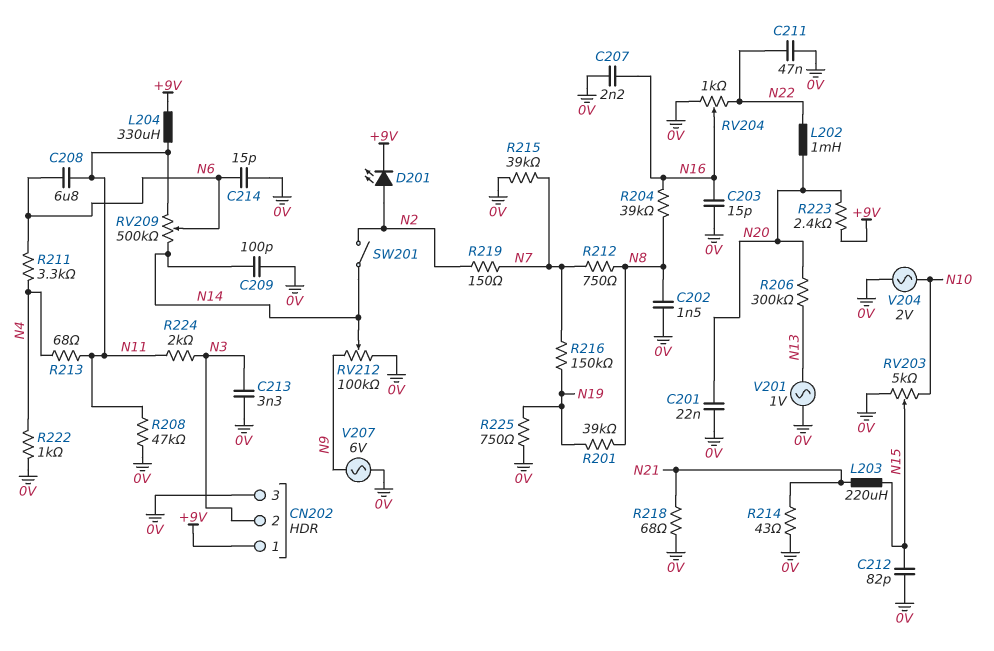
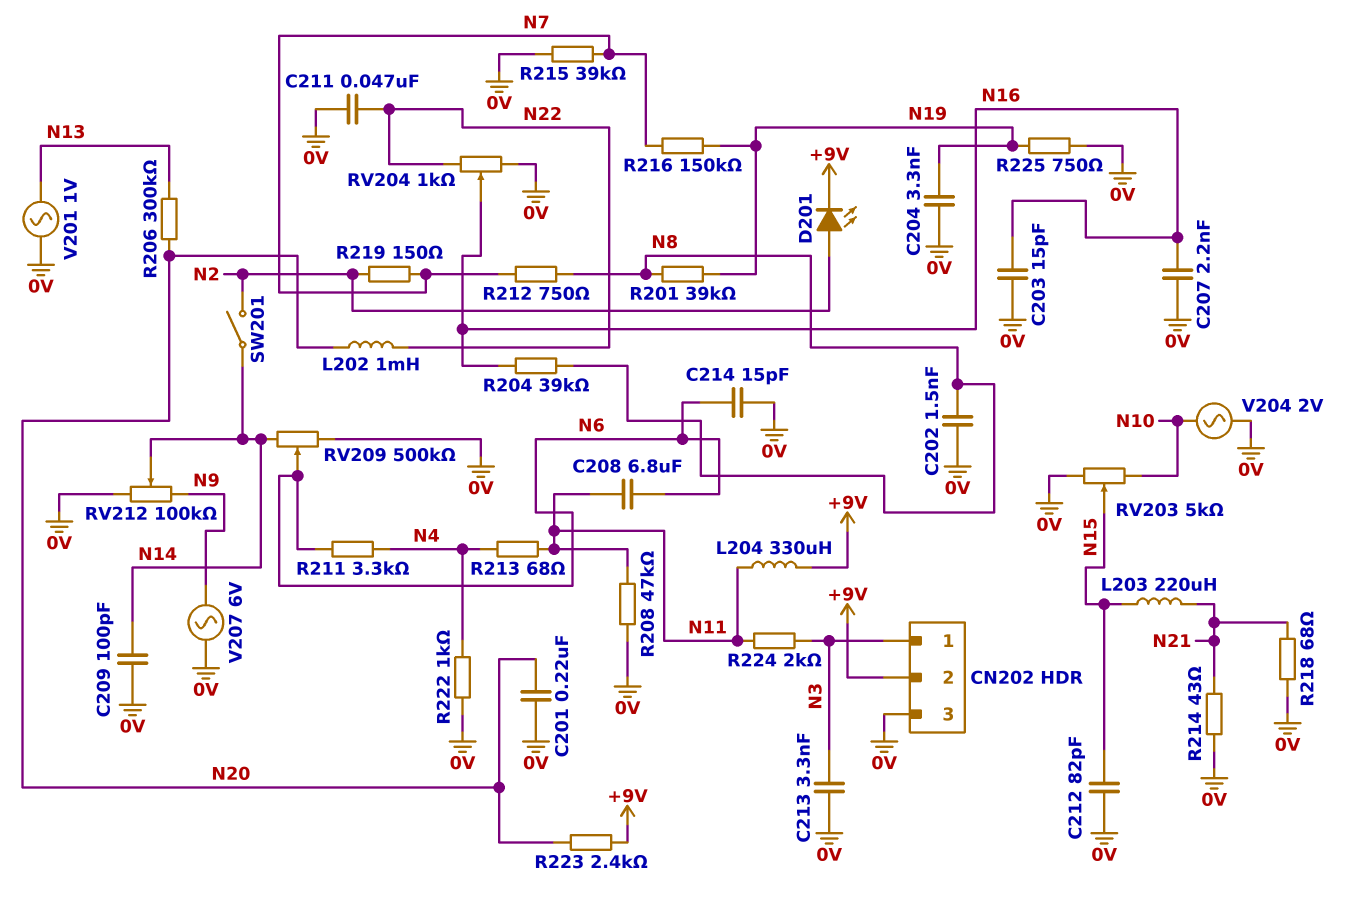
C201: 22nF (0V, N20) -> 220nF (0V, N20)
C204: none -> 3.3nF (0V, N19)
CN202 pin 1: +9V -> N3
CN202 pin 2: N3 -> +9V
RV209: 500k (N11, N14, wiper N6) -> 500k (0V, N14, wiper N6)

